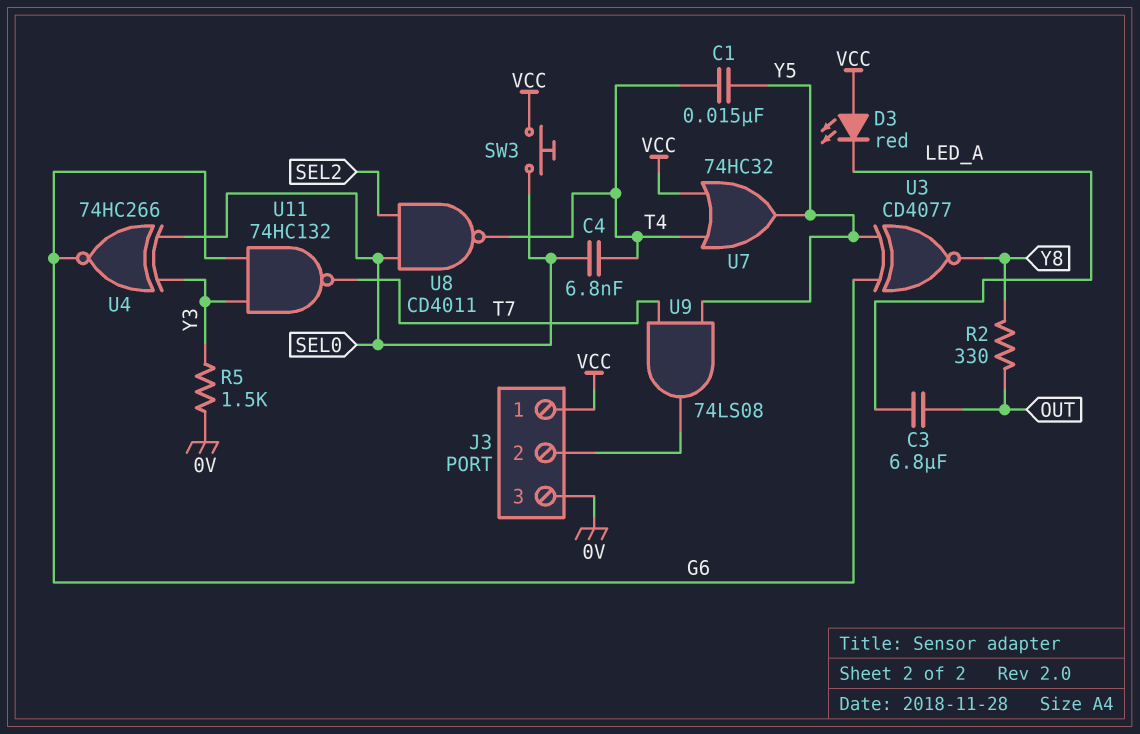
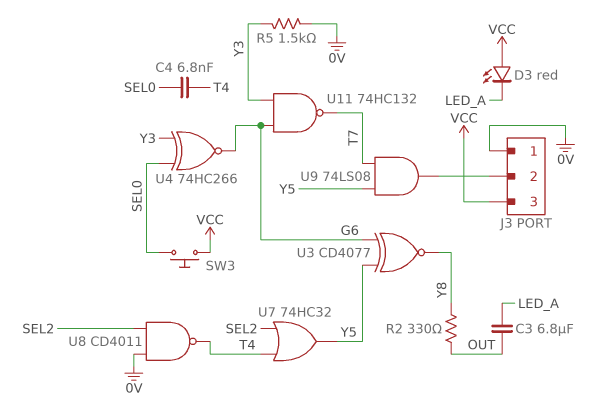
C1: 15nF (T4, Y5) -> none
J3 pin 1: VCC -> 0V
J3 pin 3: 0V -> VCC
U7: OR 74HC32 (in T4, in VCC, out Y5) -> OR 74HC32 (in SEL2, in T4, out Y5)
U8: NAND CD4011 (in SEL0, in SEL2, out T4) -> NAND CD4011 (in 0V, in SEL2, out T4)

